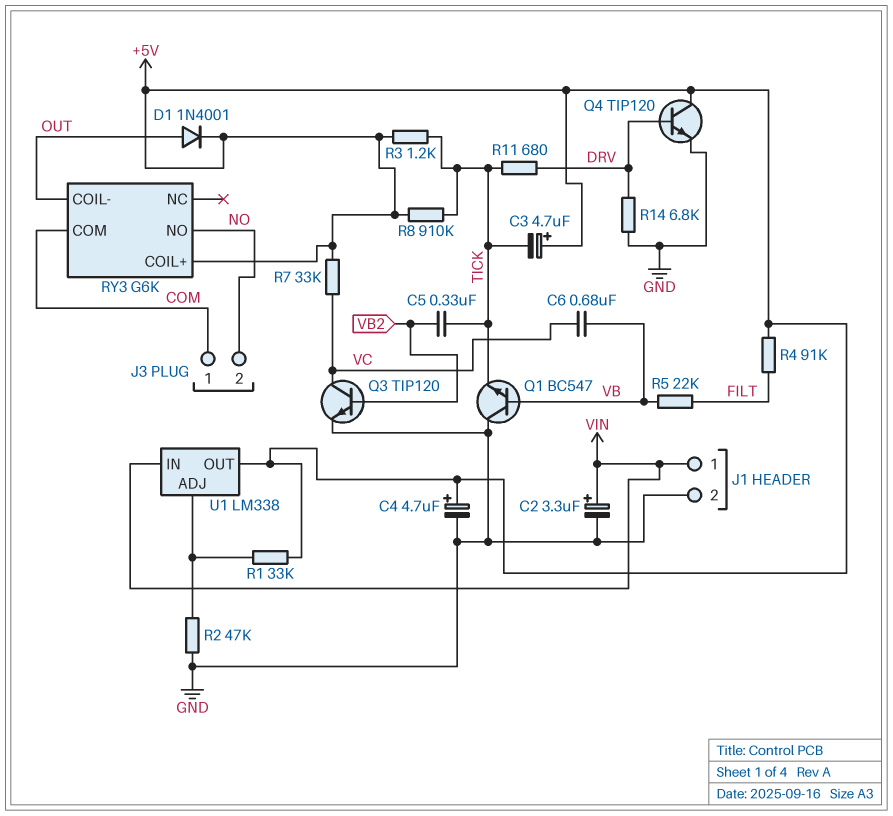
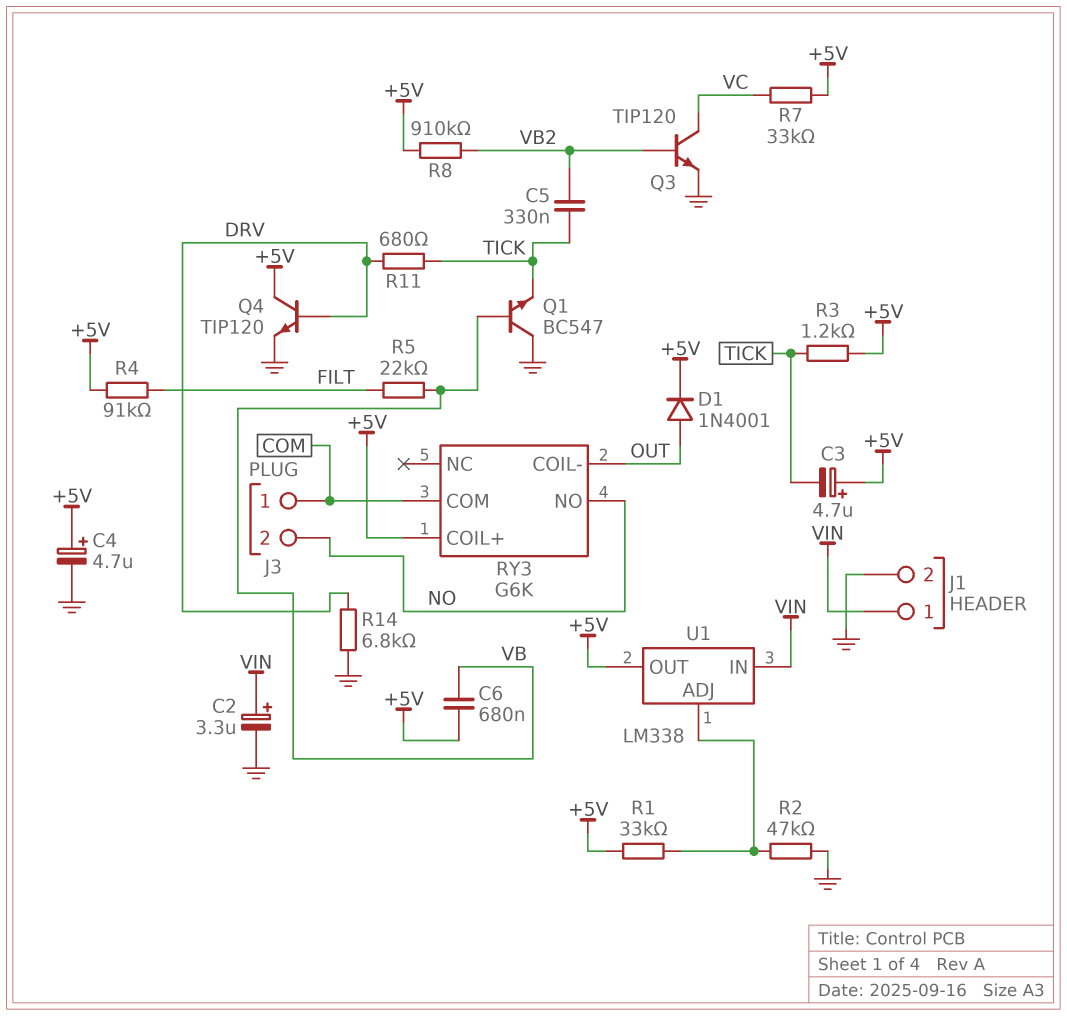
C6: 680nF (VB, VC) -> 680nF (+5V, VB)
R8: 910k (+5V, TICK) -> 910k (+5V, VB2)

